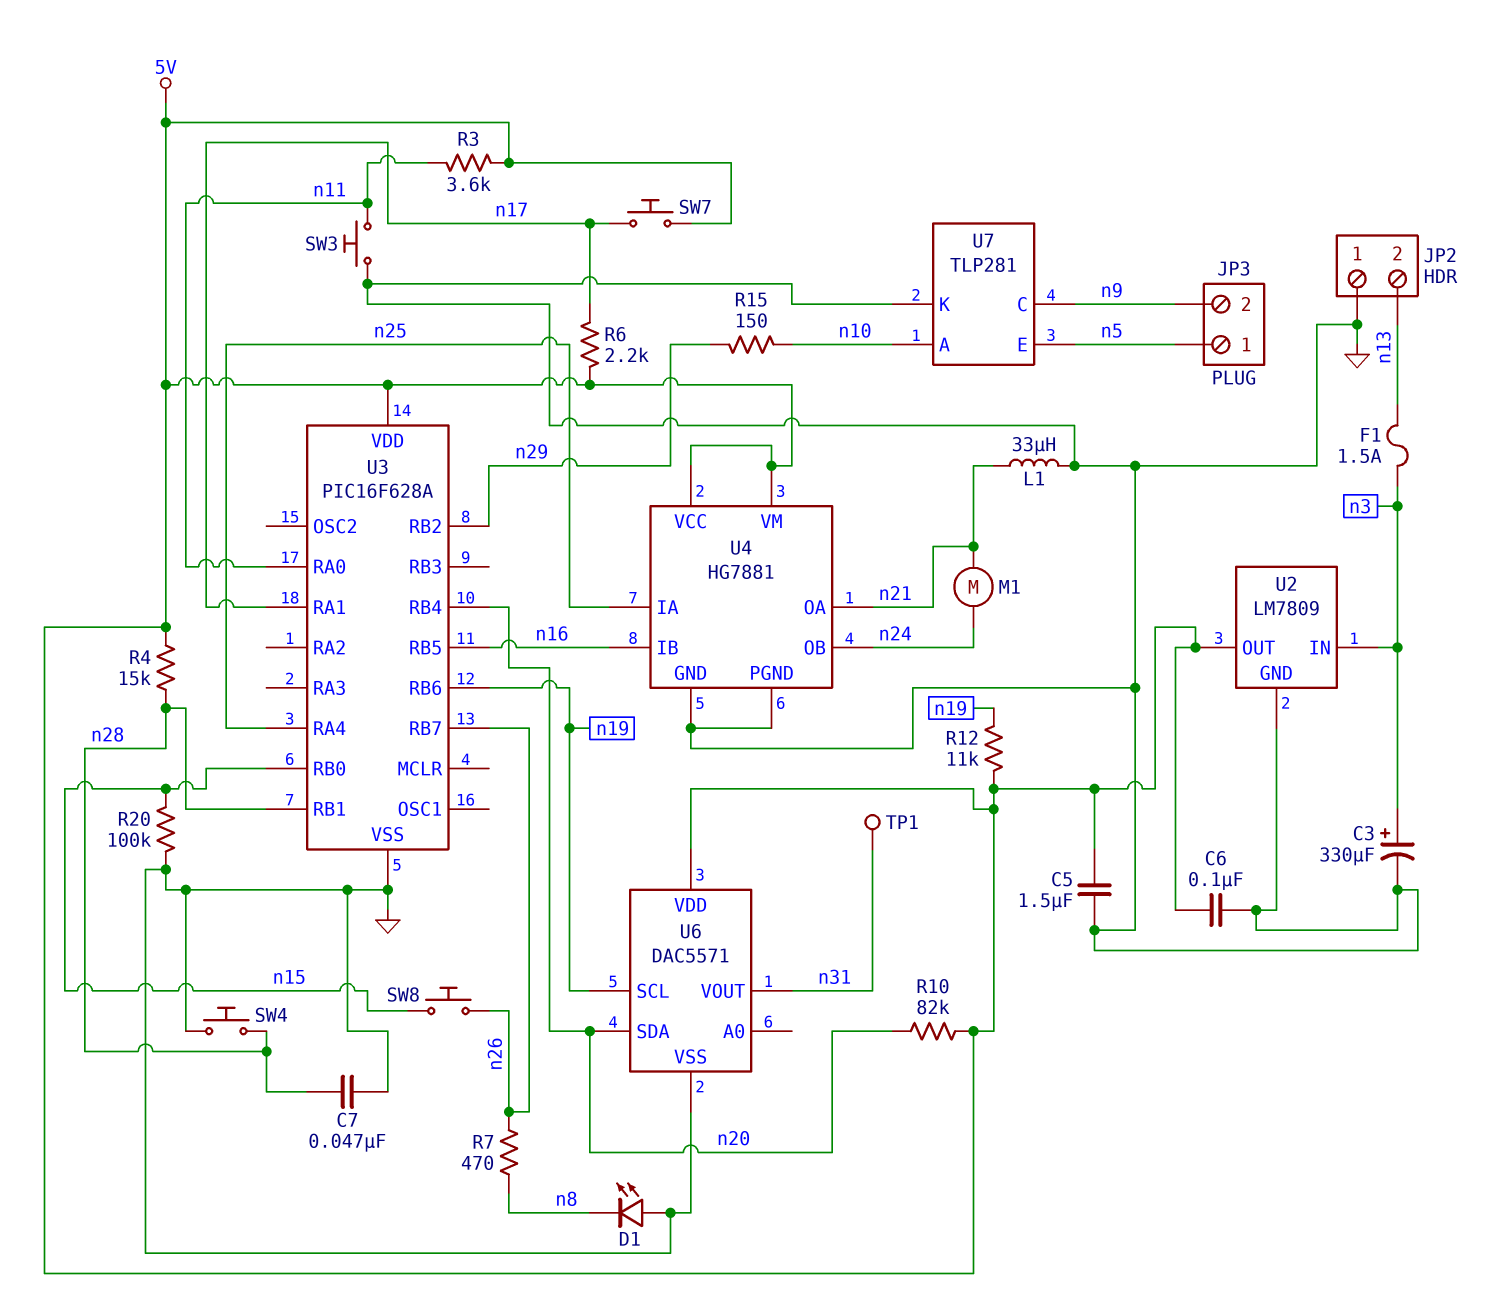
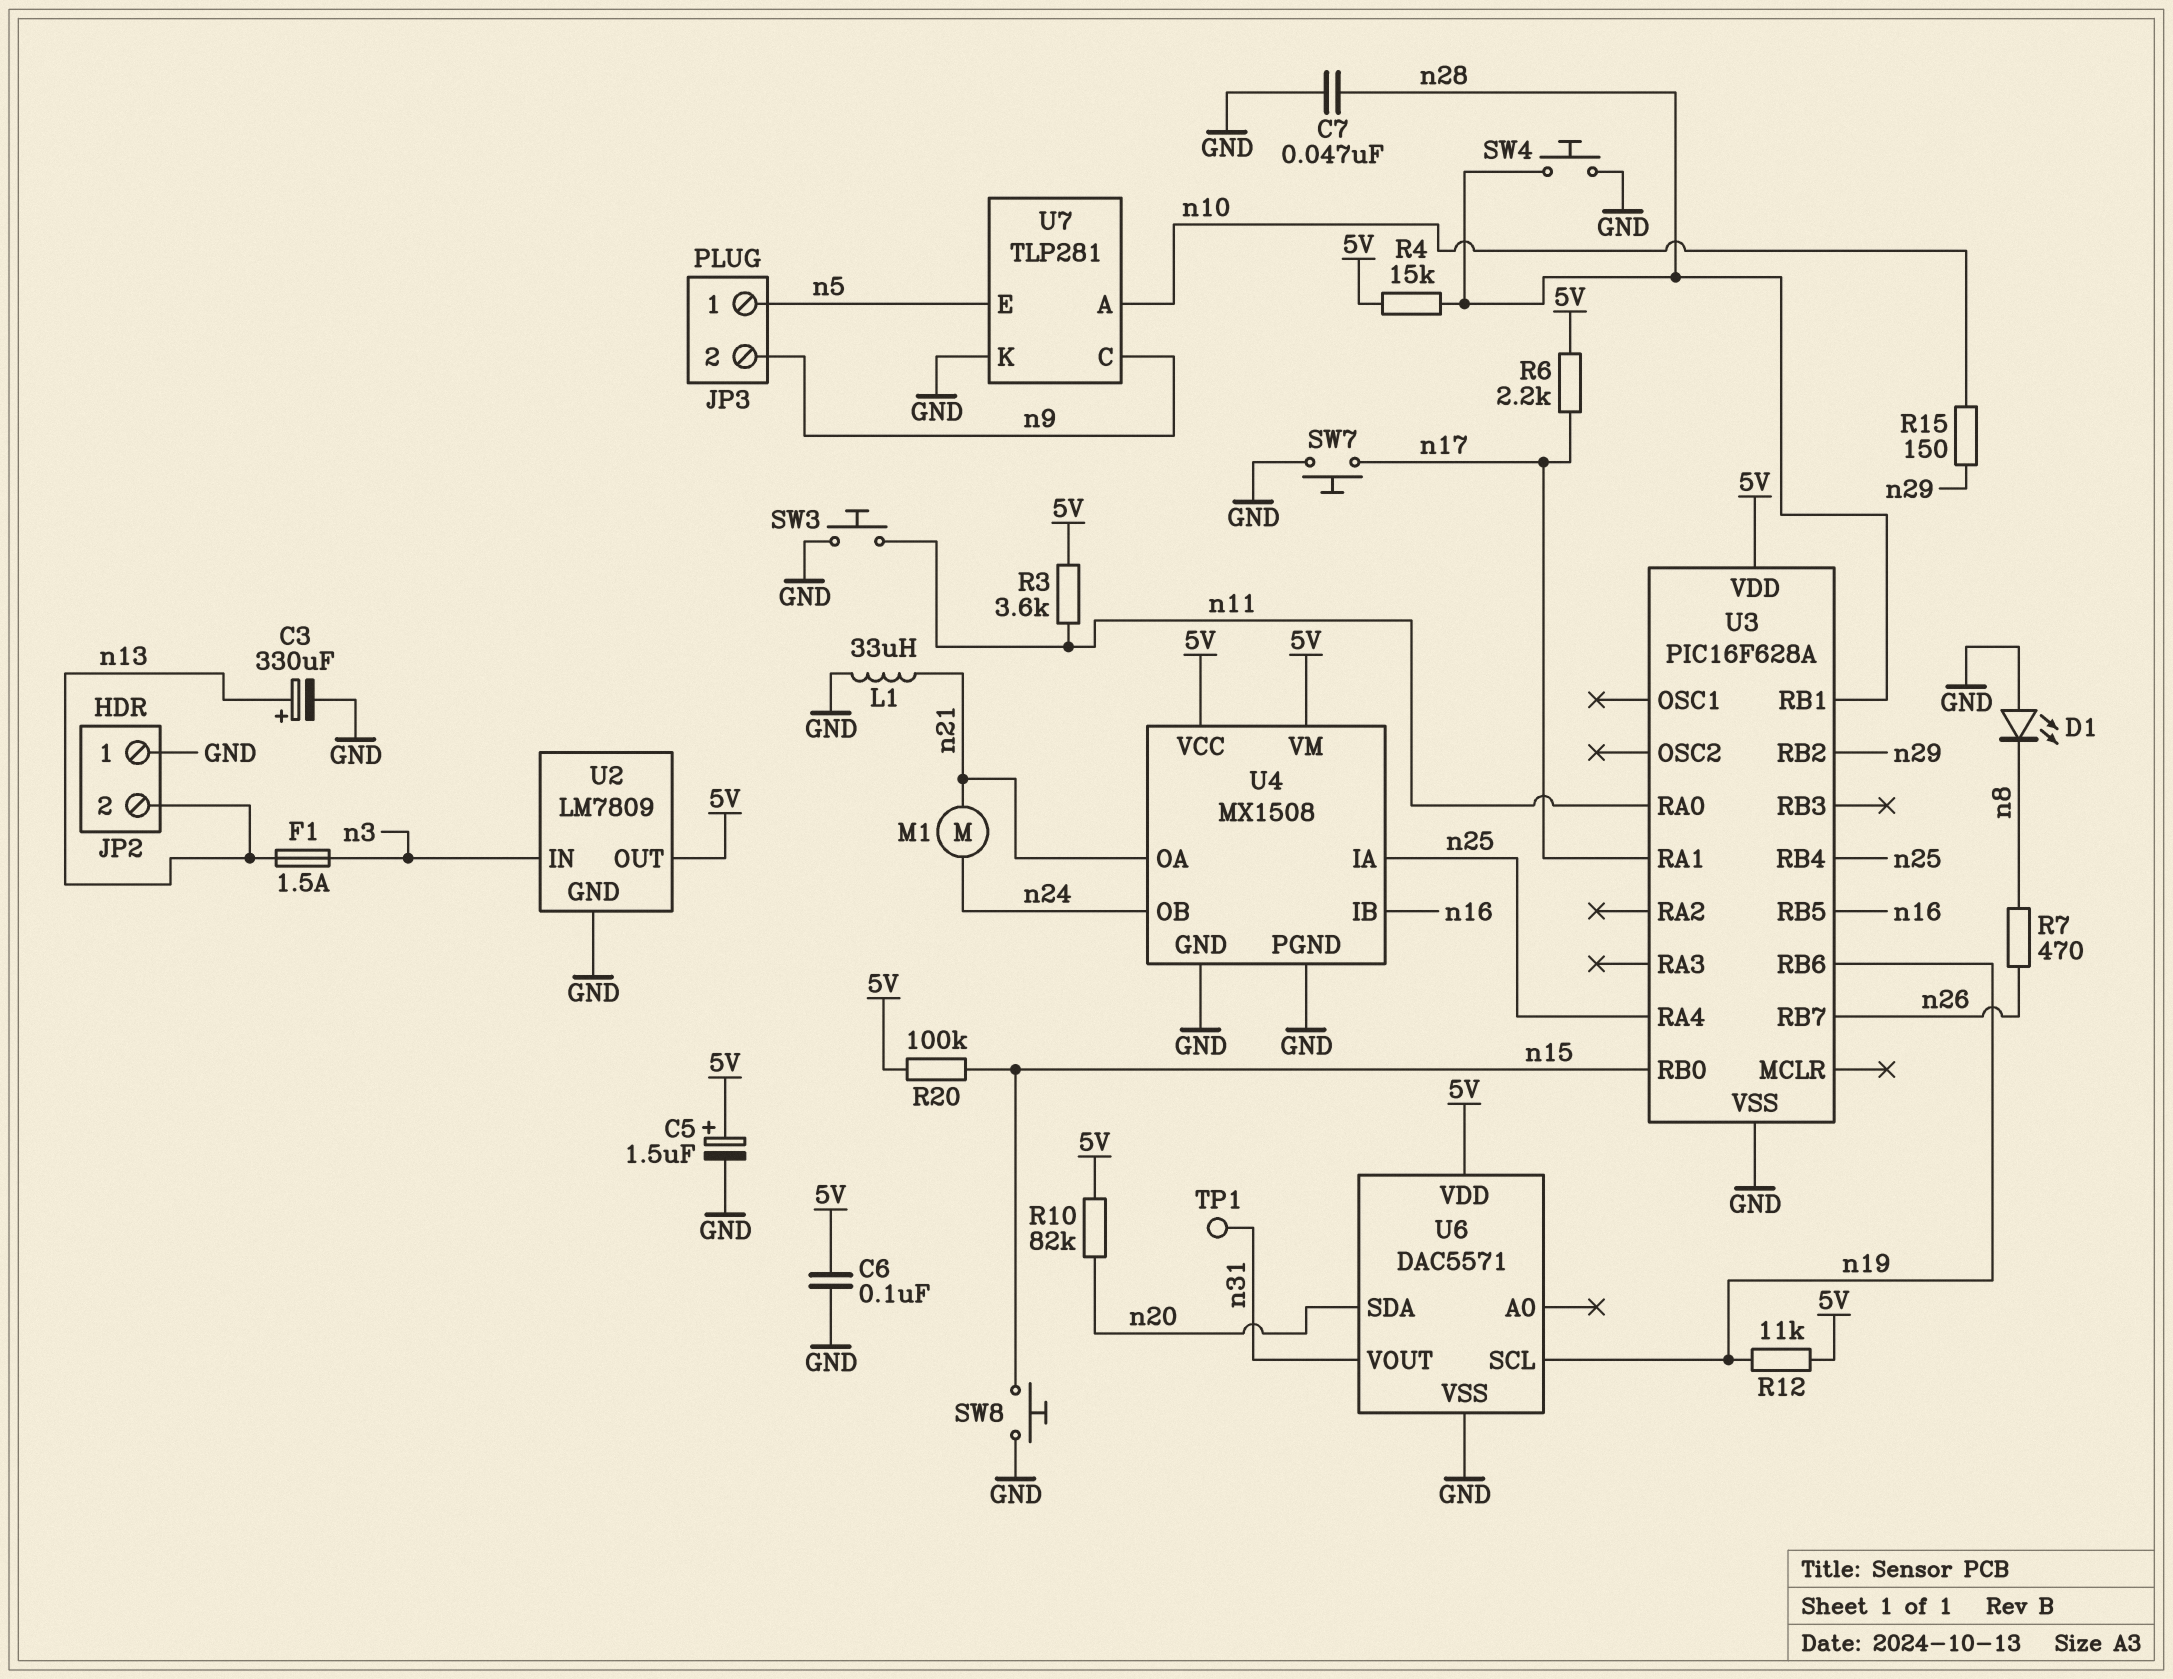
C3: 330uF (plus n3, minus GND) -> 330uF (plus n13, minus GND)
C5: 1.5uF (5V, GND) -> 1.5uF (plus 5V, minus GND)
R20: 100k (GND, n15) -> 100k (5V, n15)
SW7: button (5V, n17) -> button (GND, n17)
SW8: button (n15, n26) -> button (GND, n15)
U3 pin RB4: n20 -> n25
U4: HG7881 -> MX1508

